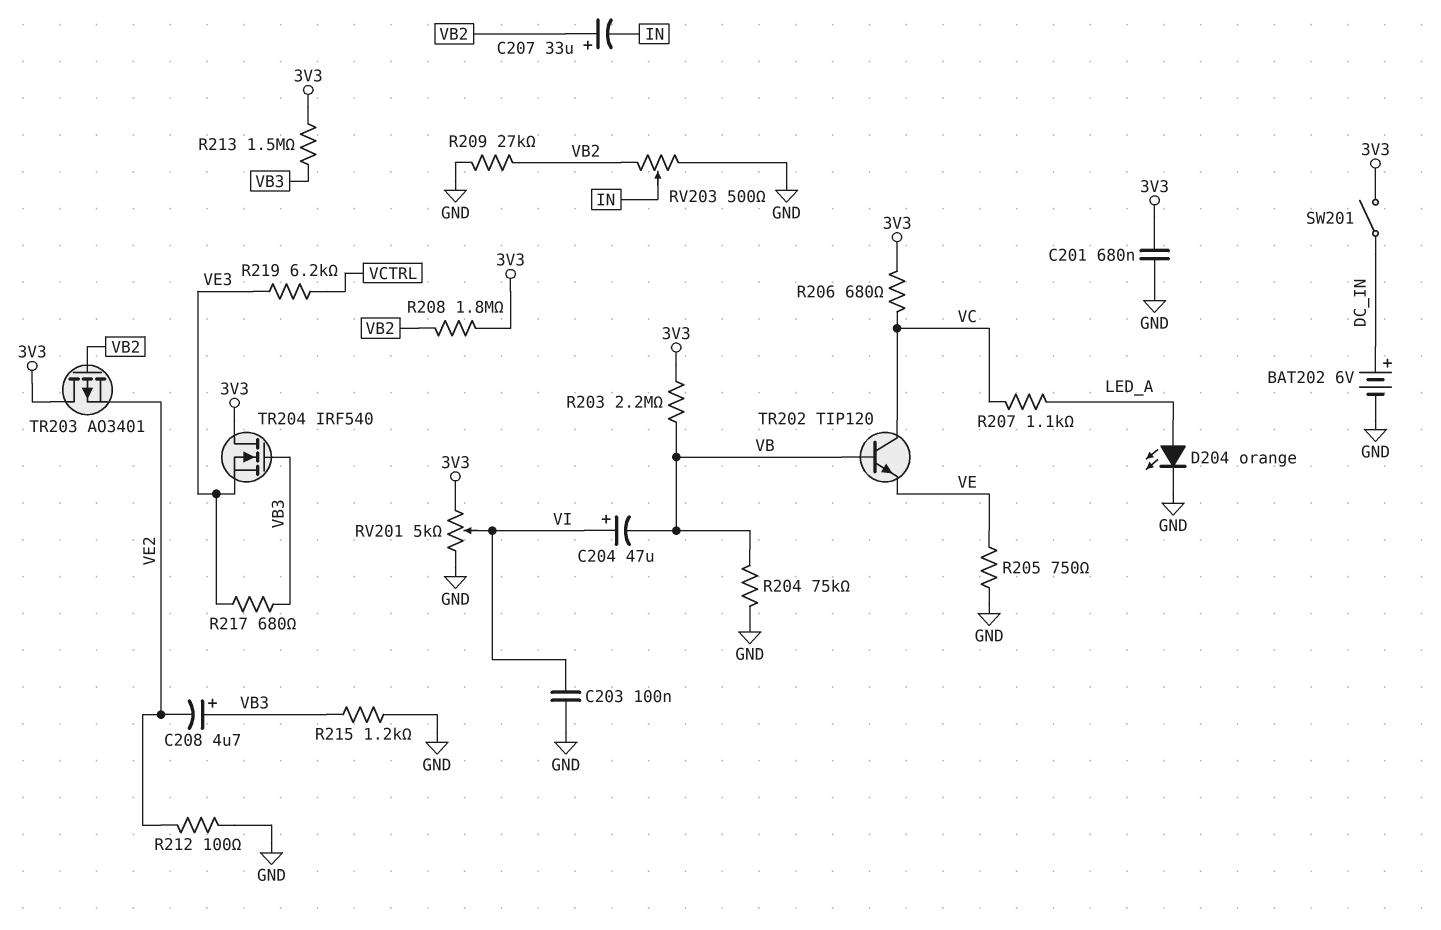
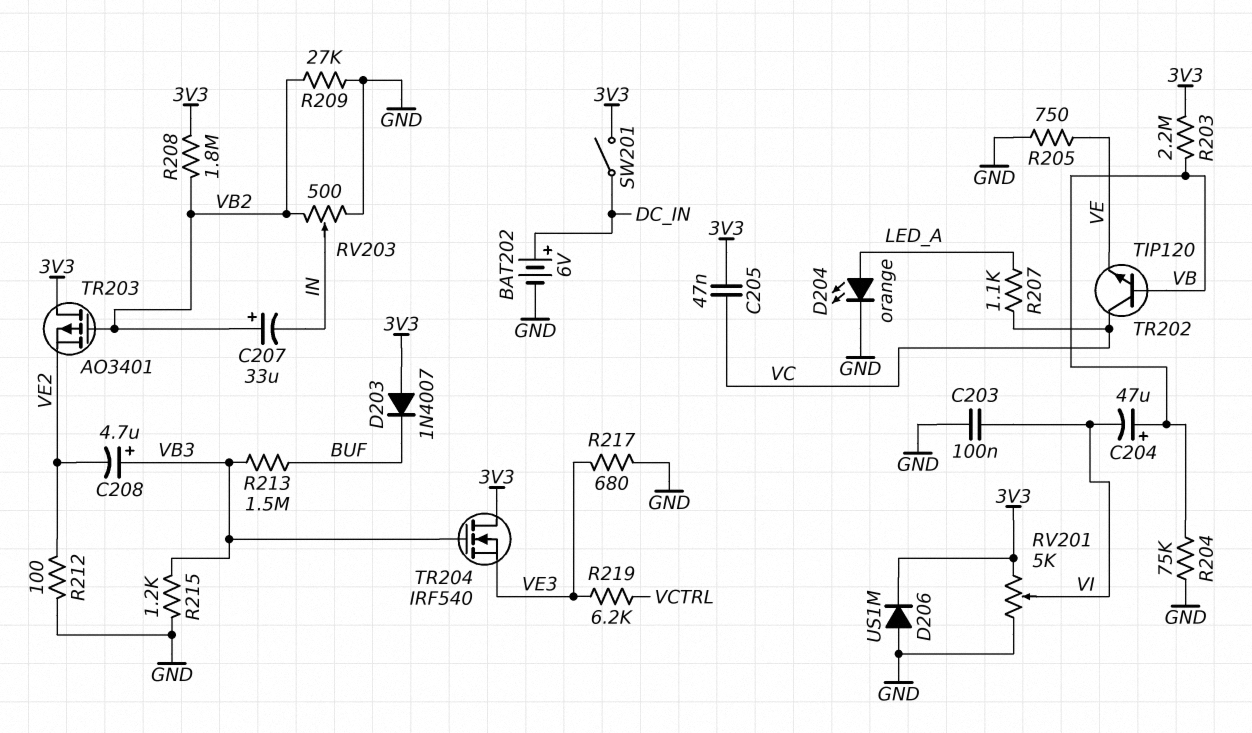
C201: 680nF (3V3, GND) -> none
C204: 47uF (plus VI, minus VB) -> 47uF (plus VB, minus VI)
C205: none -> 47nF (3V3, VC)
D203: none -> diode 1N4007 (A 3V3, K BUF)
D206: none -> diode US1M (A GND, K 3V3)
R206: 680 (3V3, VC) -> none
R213: 1.5M (3V3, VB3) -> 1.5M (BUF, VB3)
R217: 680 (VB3, VE3) -> 680 (GND, VE3)

